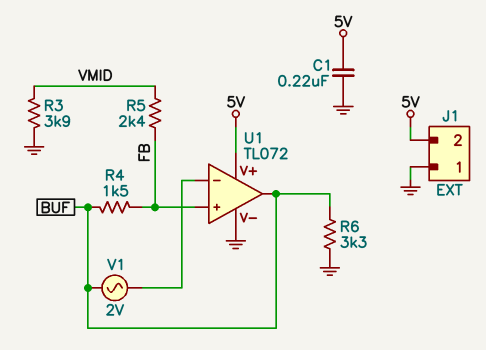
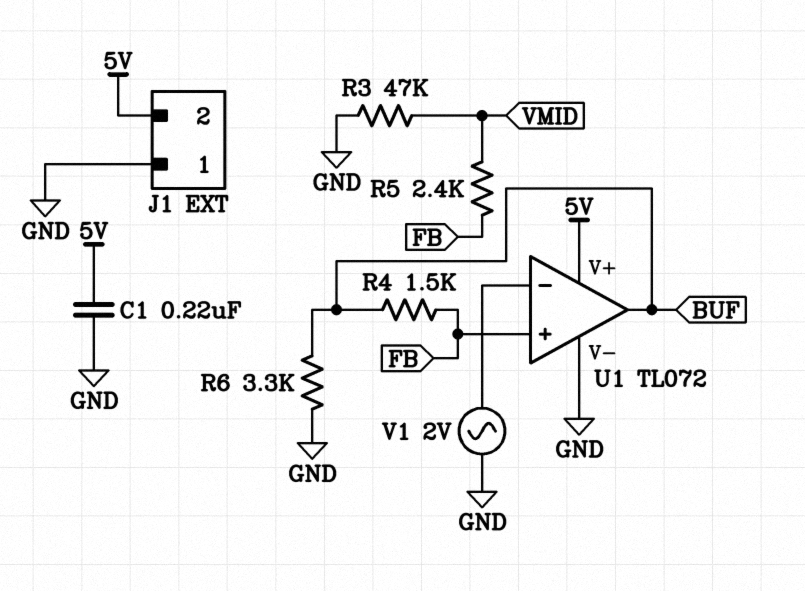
R3: 3.9k (GND, VMID) -> 47k (GND, VMID)
V1: AC 2V (BUF, U1/in-) -> AC 2V (GND, U1/in-)

